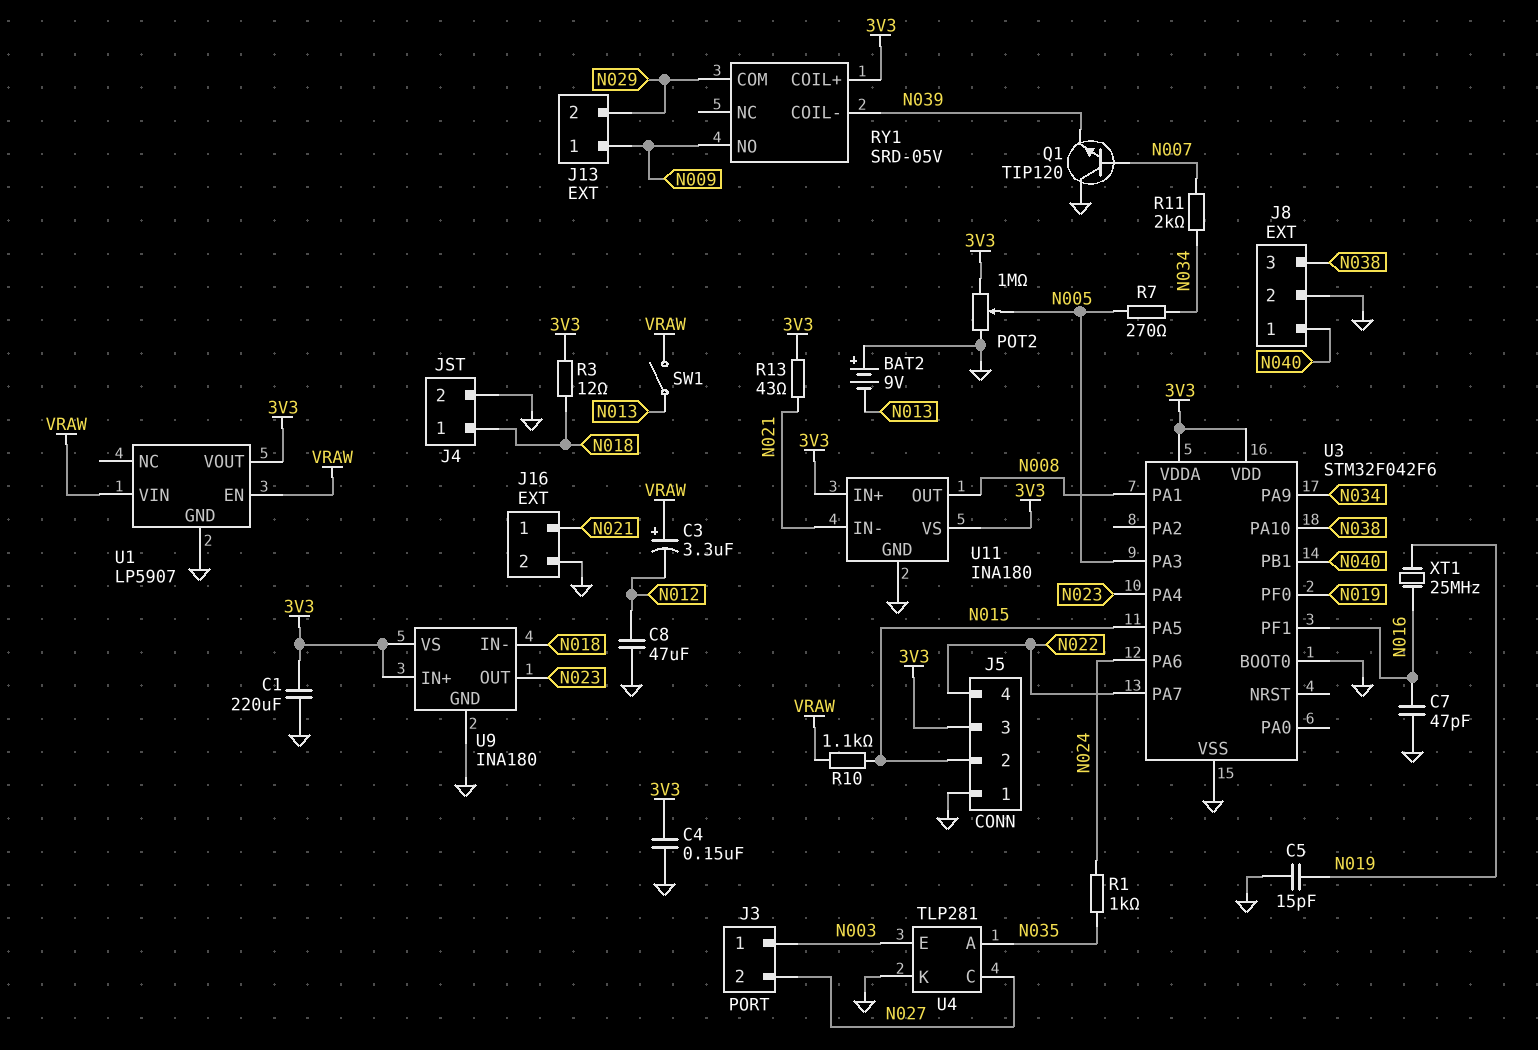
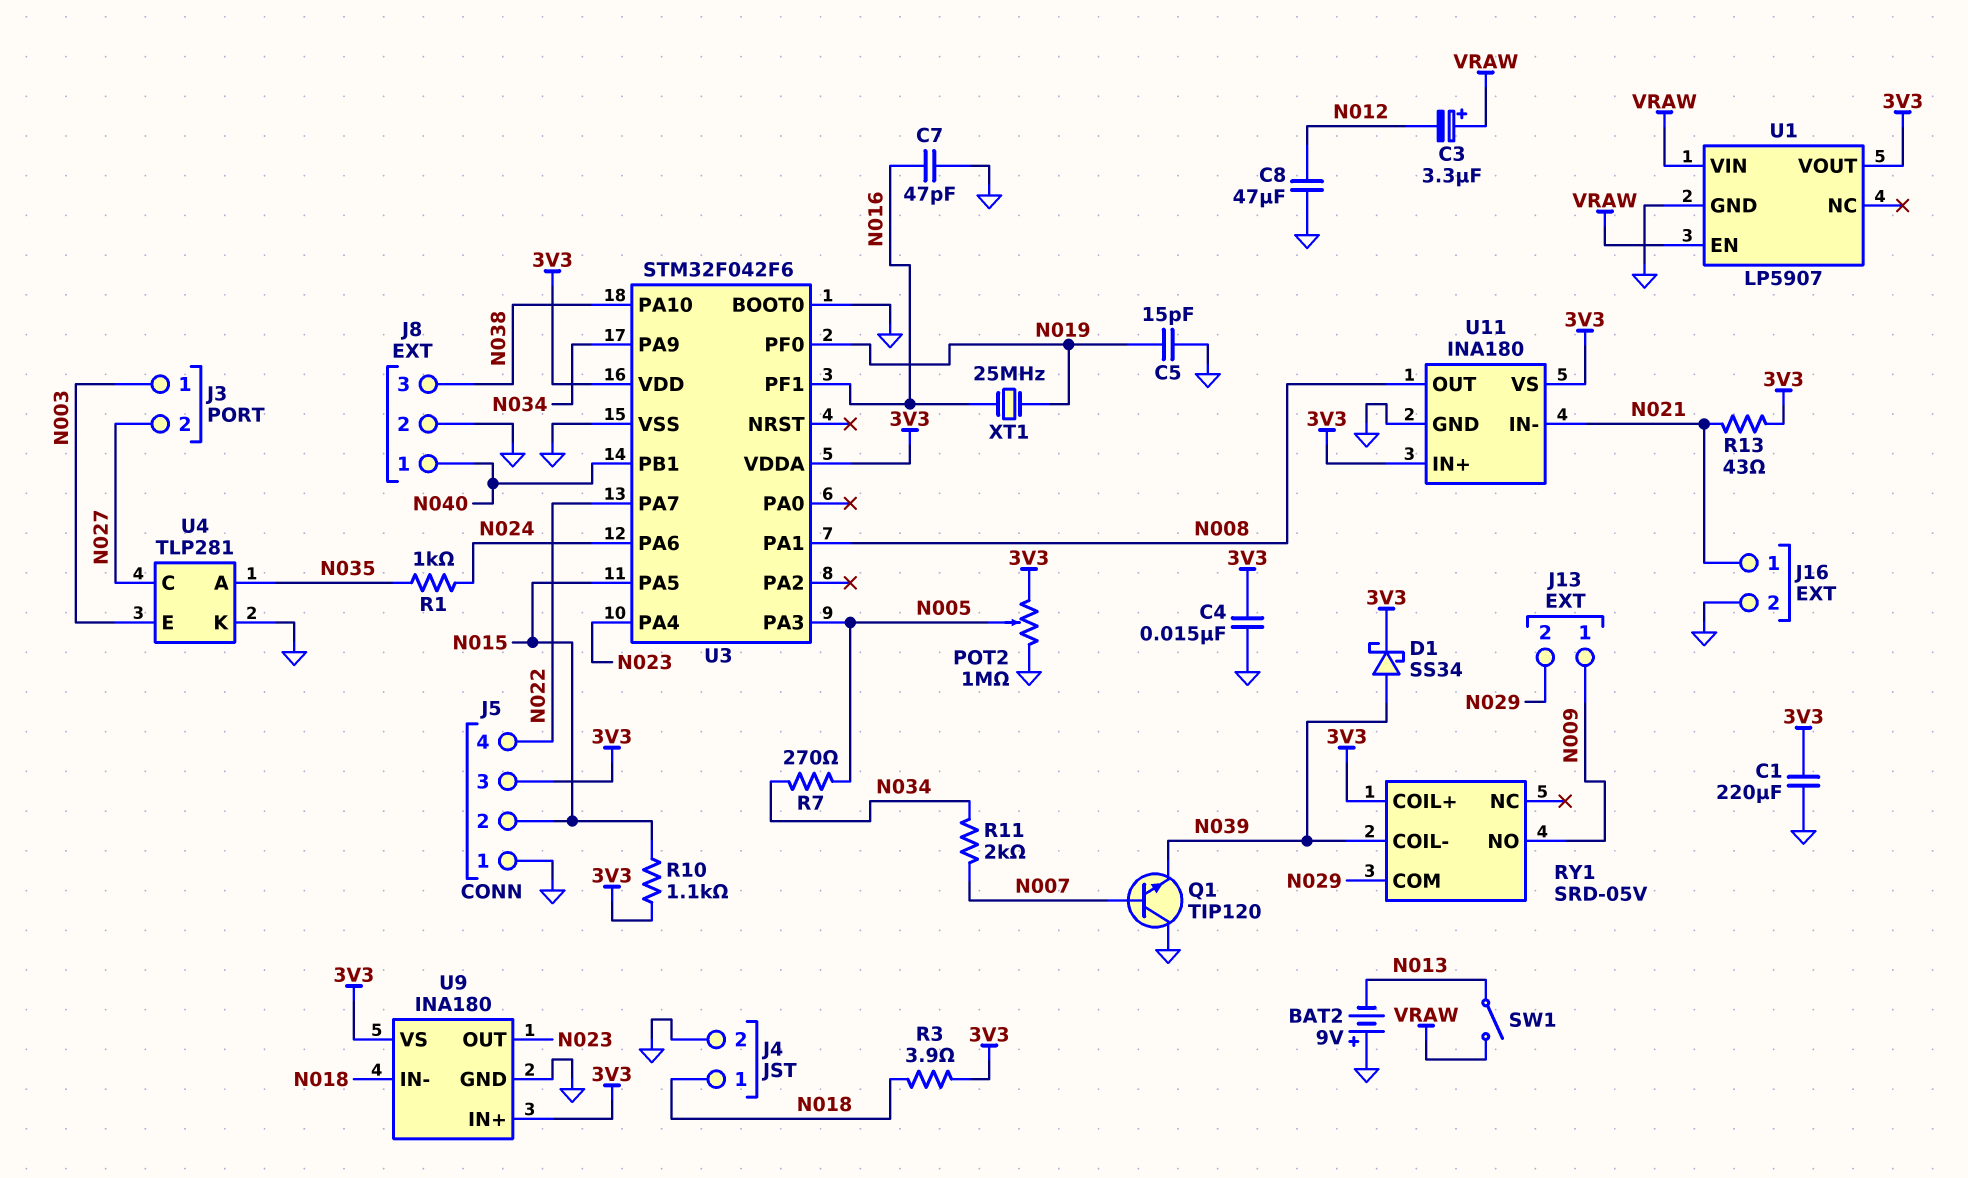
C4: 150nF (3V3, GND) -> 15nF (3V3, GND)
D1: none -> schottky SS34 (A N039, K 3V3)
R3: 12 (3V3, N018) -> 3.9 (3V3, N018)
R10: 1.1k (N015, VRAW) -> 1.1k (3V3, N015)

